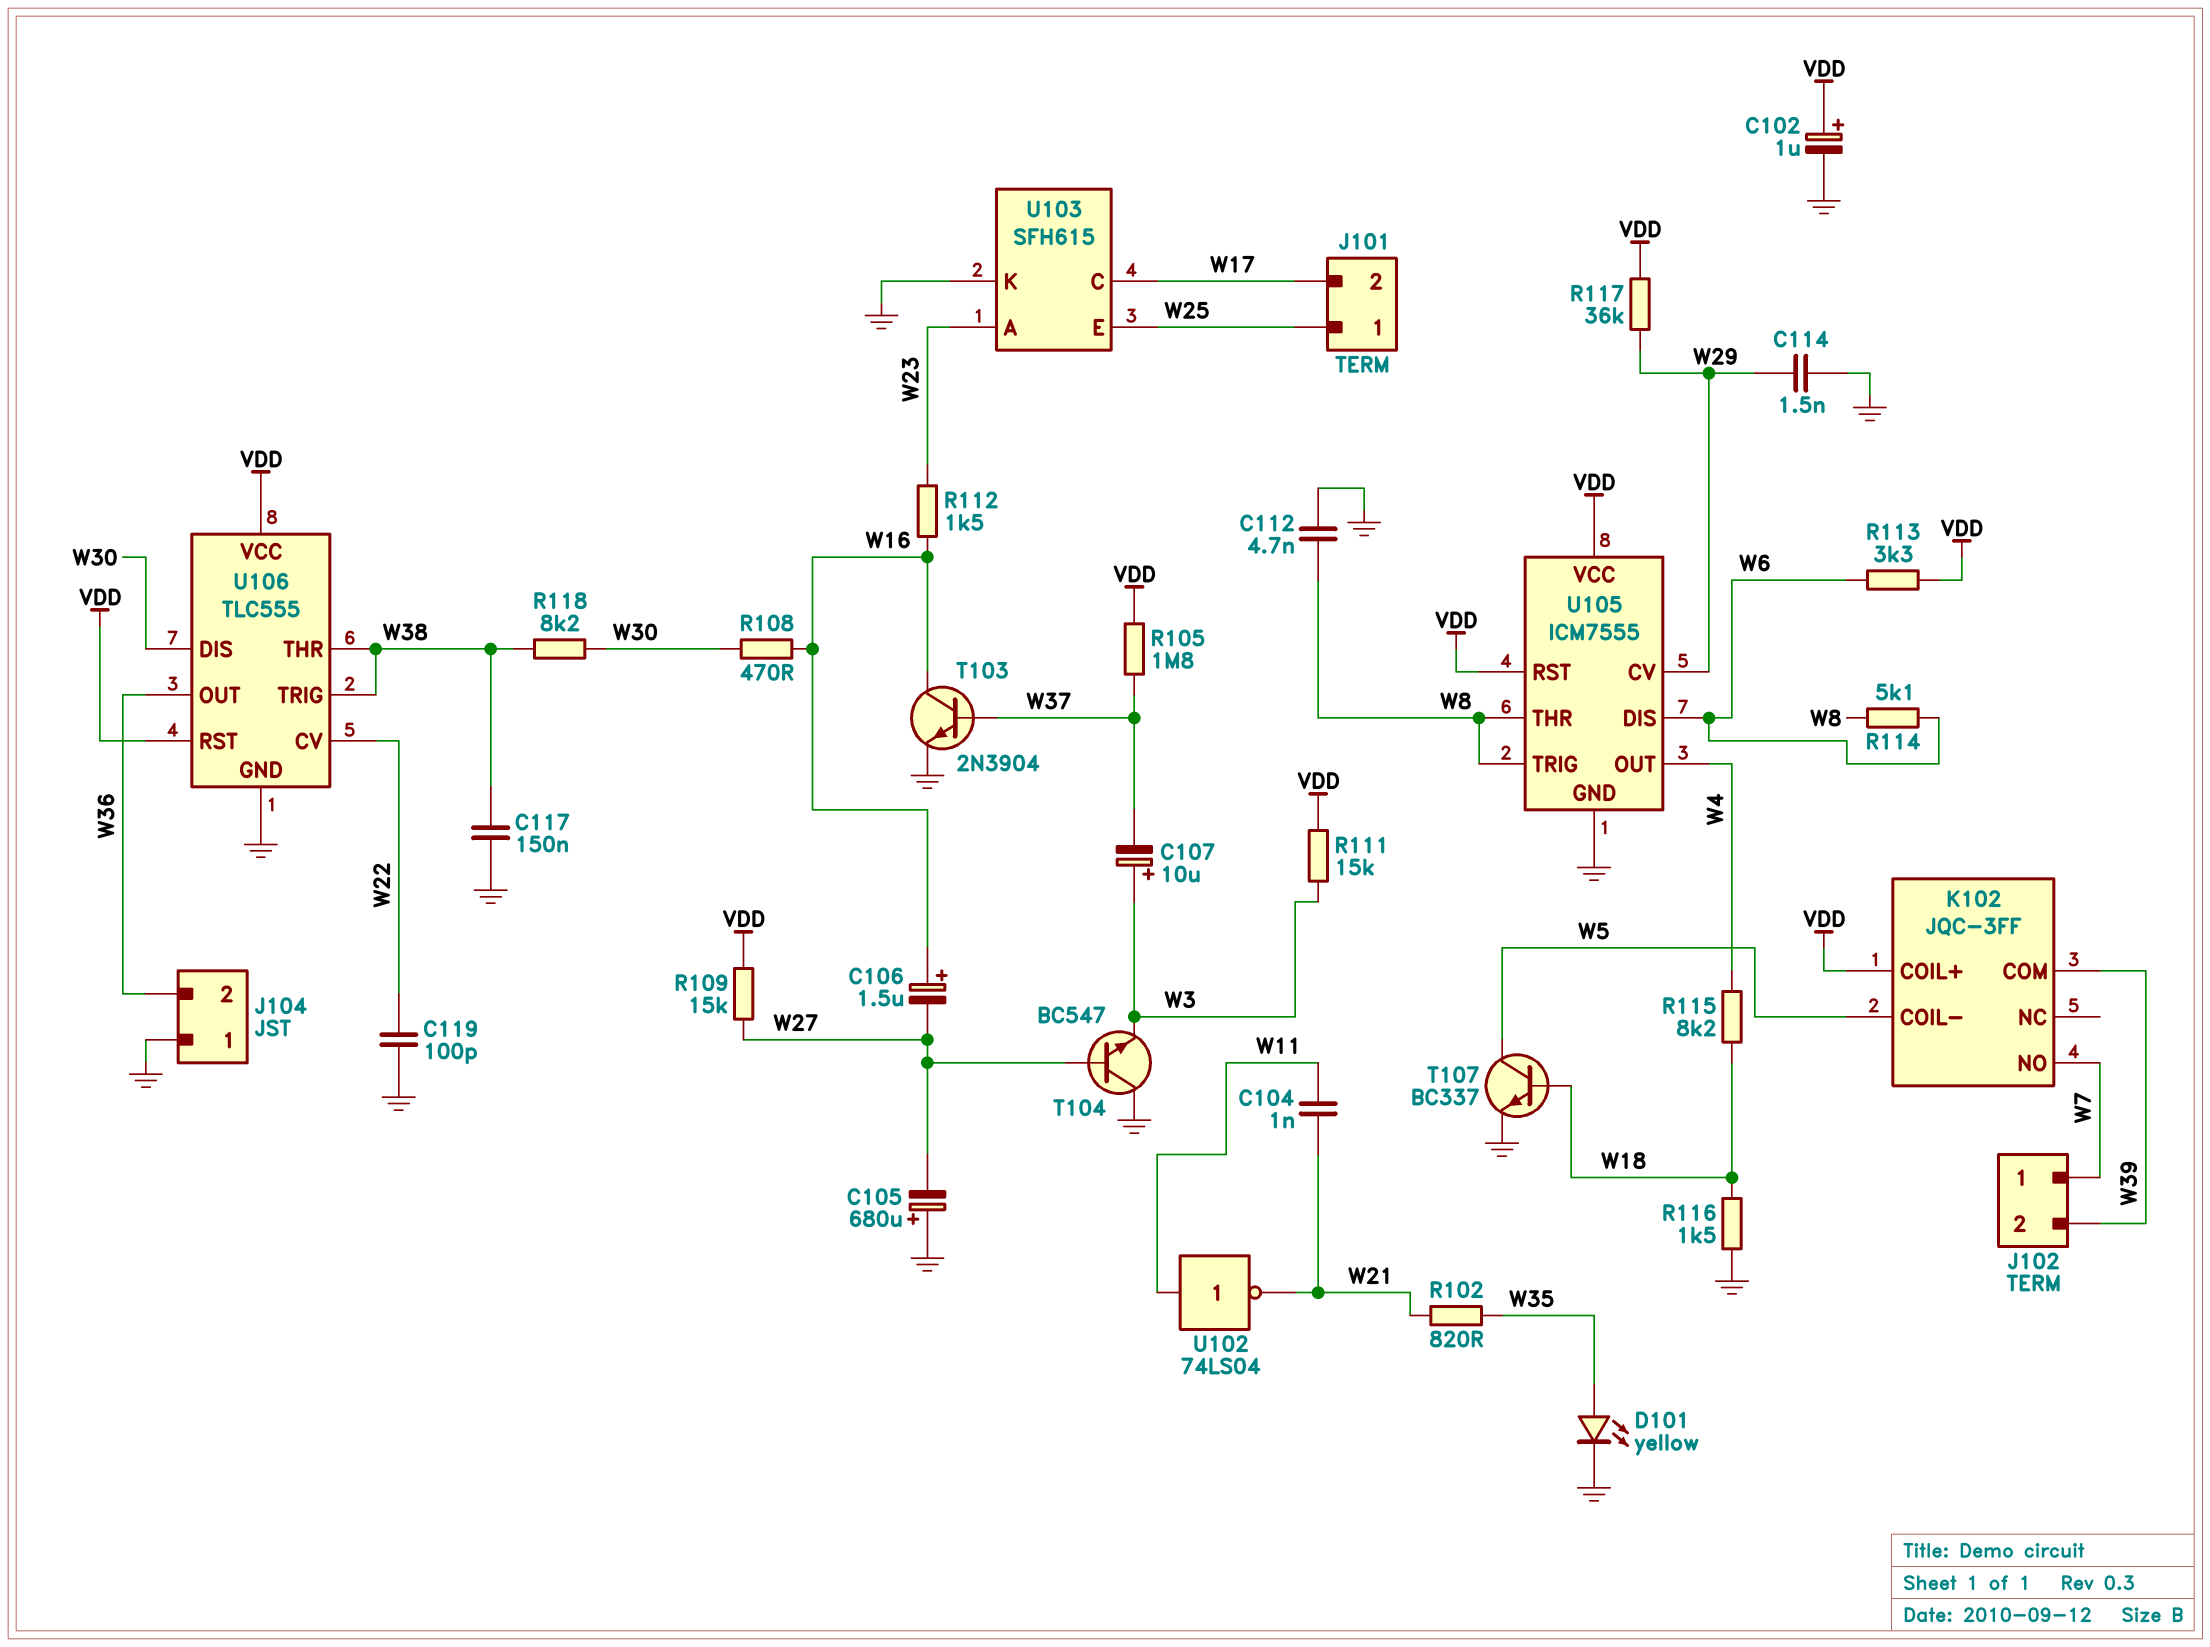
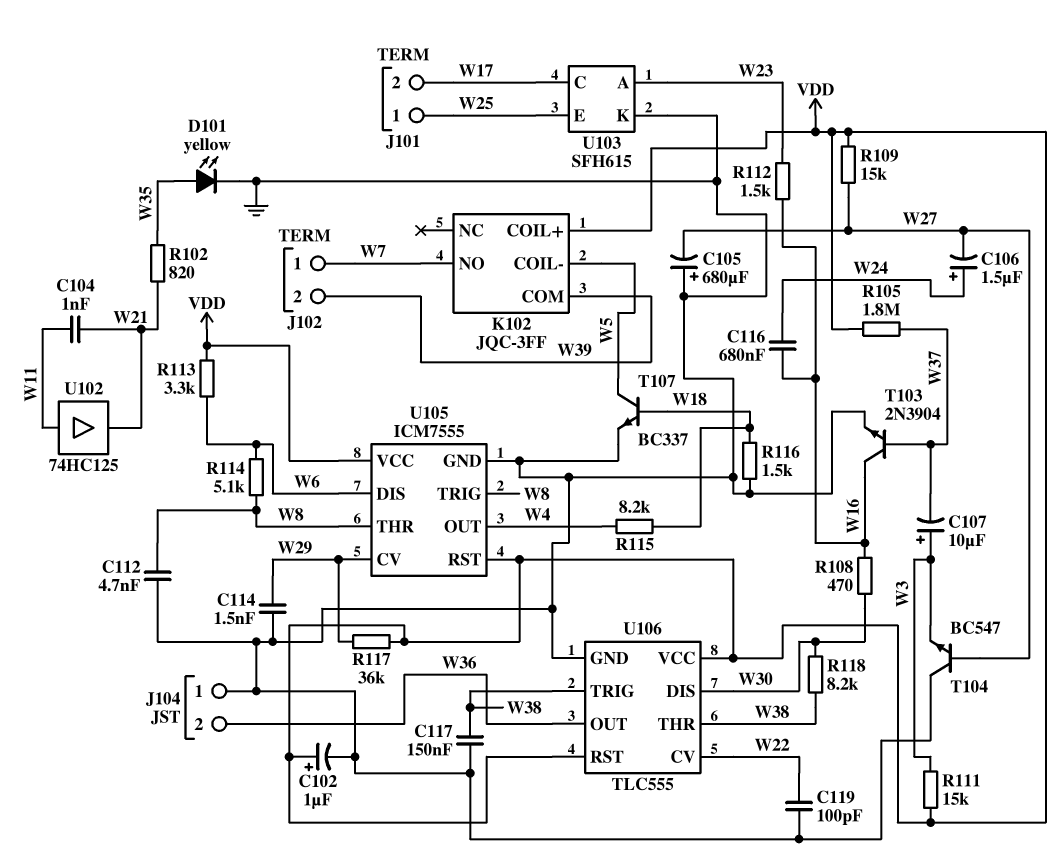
C106: 1.5uF (plus W16, minus W27) -> 1.5uF (plus W24, minus W27)
C116: none -> 680nF (W16, W24)
U102: NOT 74LS04 (in W11, out W21) -> buffer 74HC125 (in W11, out W21)

